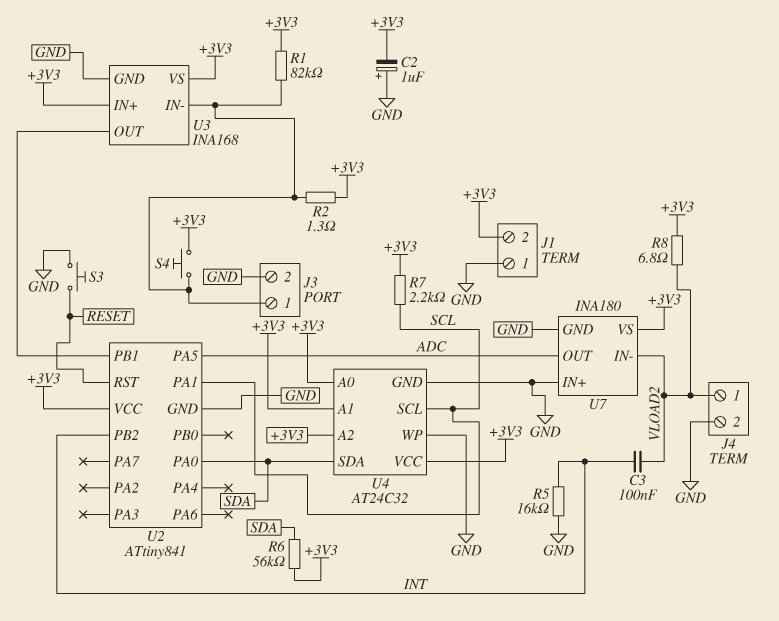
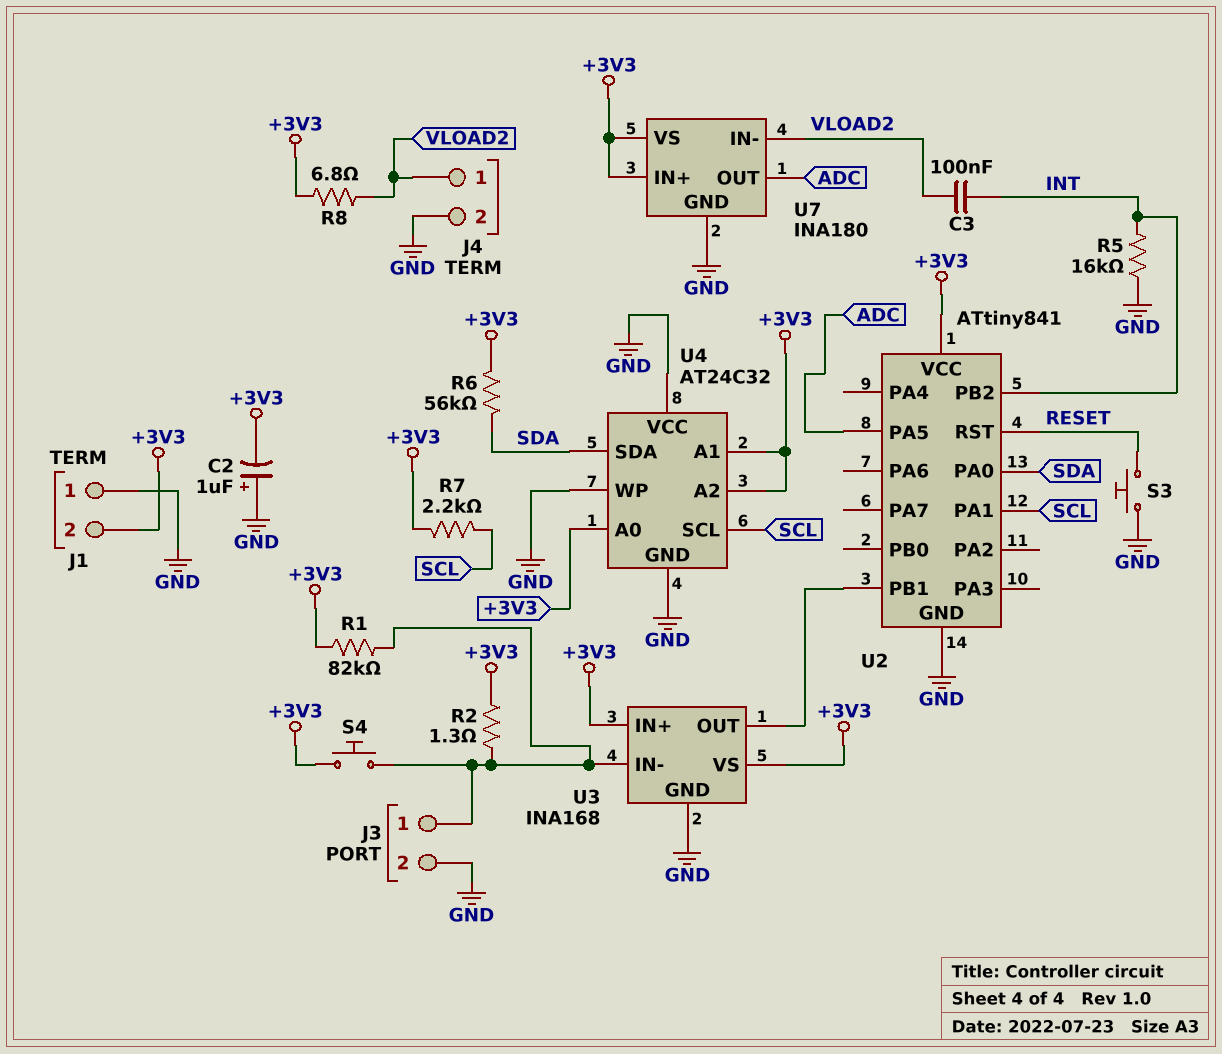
U4 pin VCC: +3V3 -> GND
U7 pin IN+: GND -> +3V3

